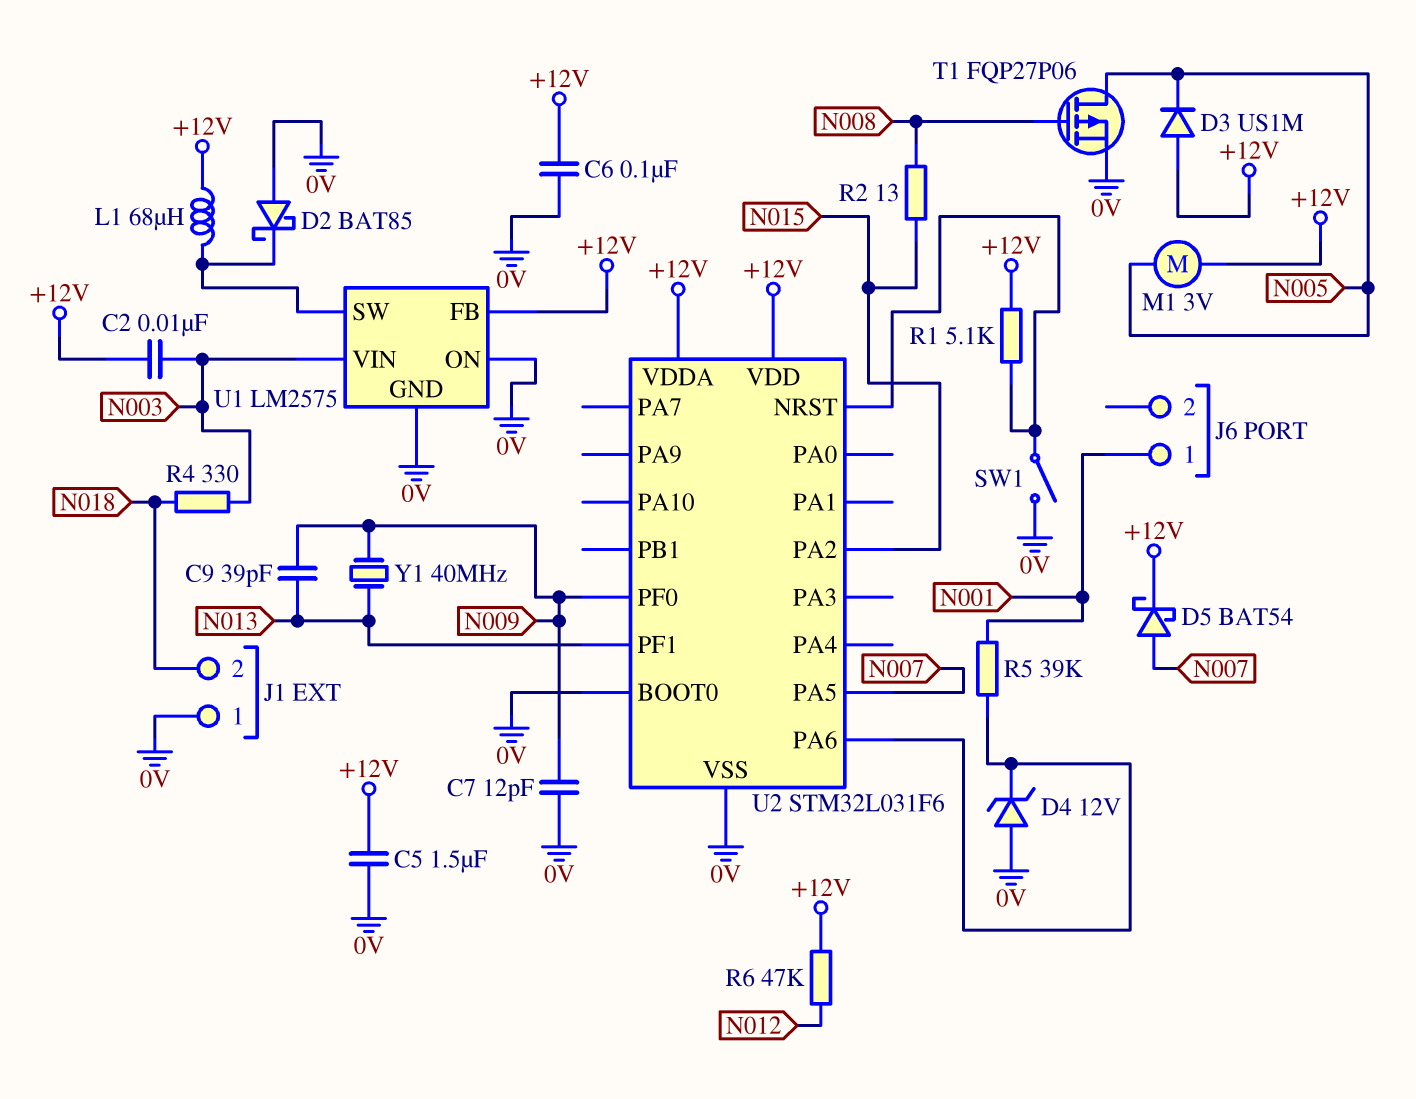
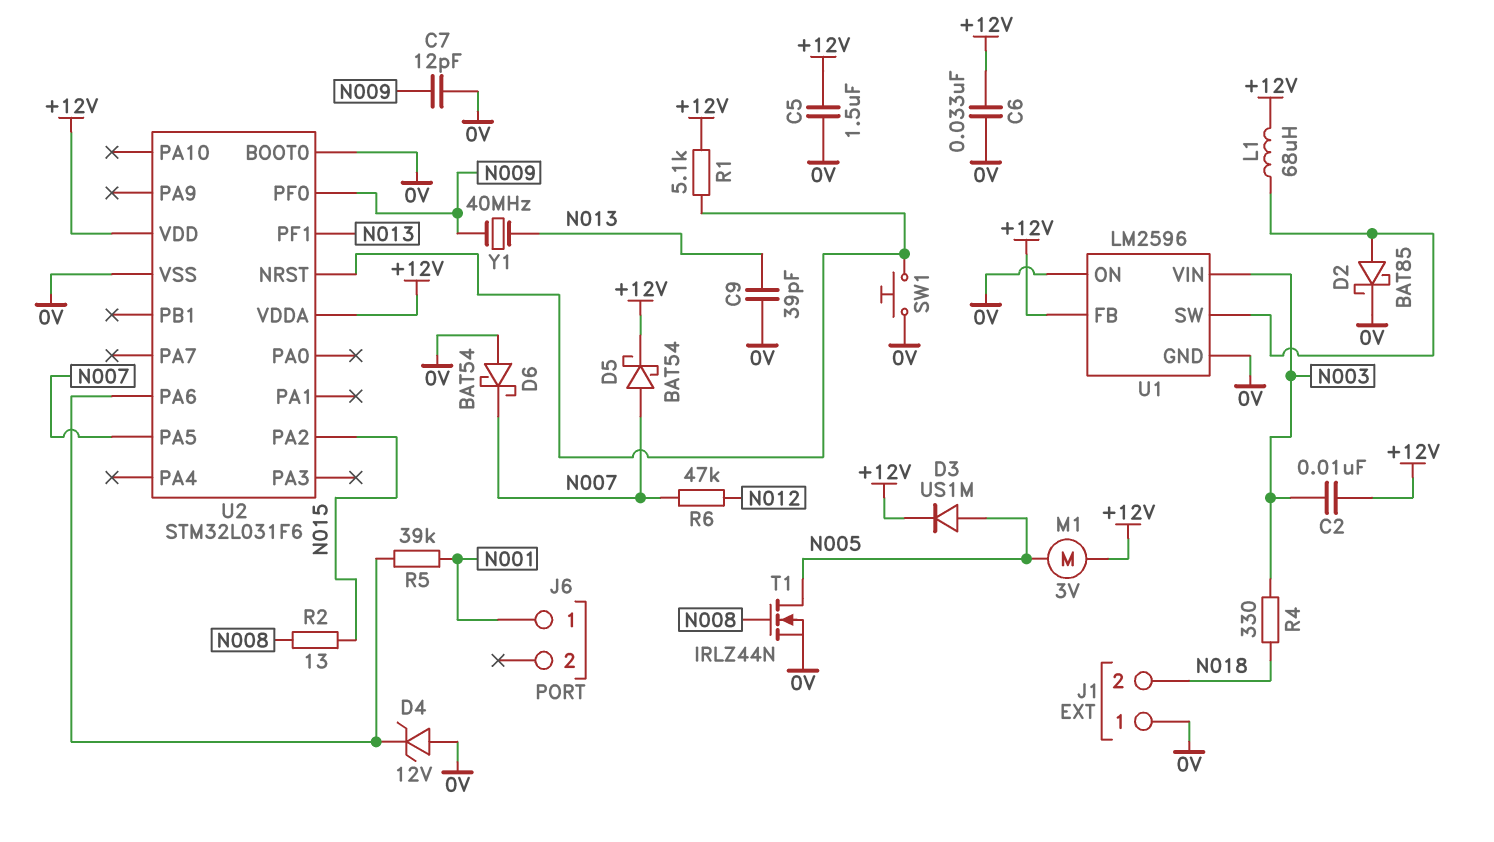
C6: 100nF (+12V, 0V) -> 33nF (+12V, 0V)
C9: 39pF (N009, N013) -> 39pF (0V, N013)
D2: schottky BAT85 (A 0V, K U1/SW) -> schottky BAT85 (A U1/SW, K 0V)
D3: diode US1M (A +12V, K N005) -> diode US1M (A N005, K +12V)
D6: none -> schottky BAT54 (A 0V, K N007)
R6: 47k (+12V, N012) -> 47k (N007, N012)
SW1: switch (0V, U2/NRST) -> button (0V, U2/NRST)
T1: PMOS FQP27P06 (G N008, D N005, S 0V) -> NMOS IRLZ44N (G N008, D N005, S 0V)
U1: LM2575 -> LM2596

